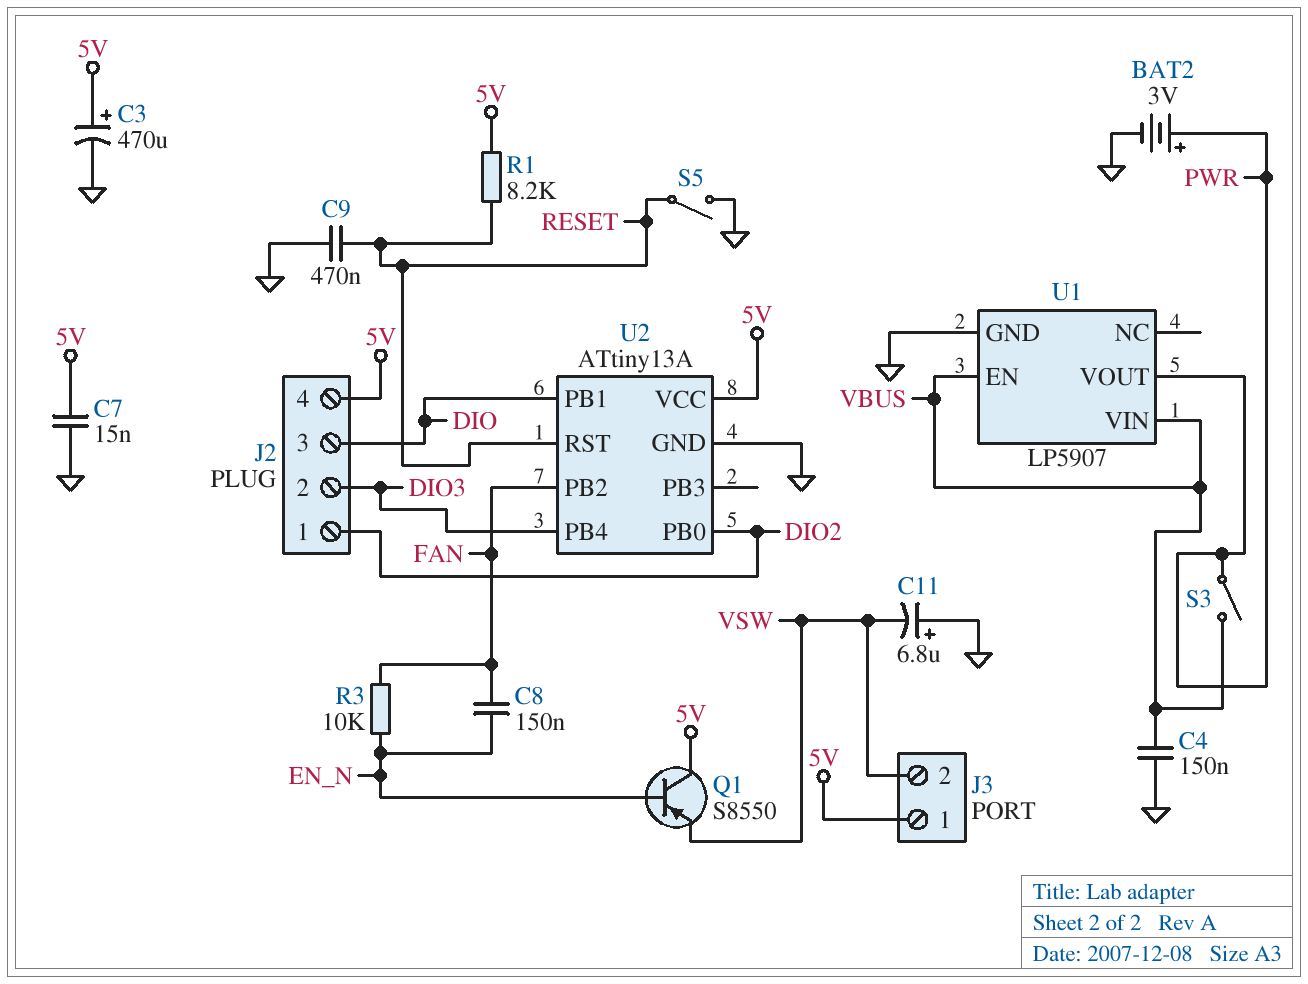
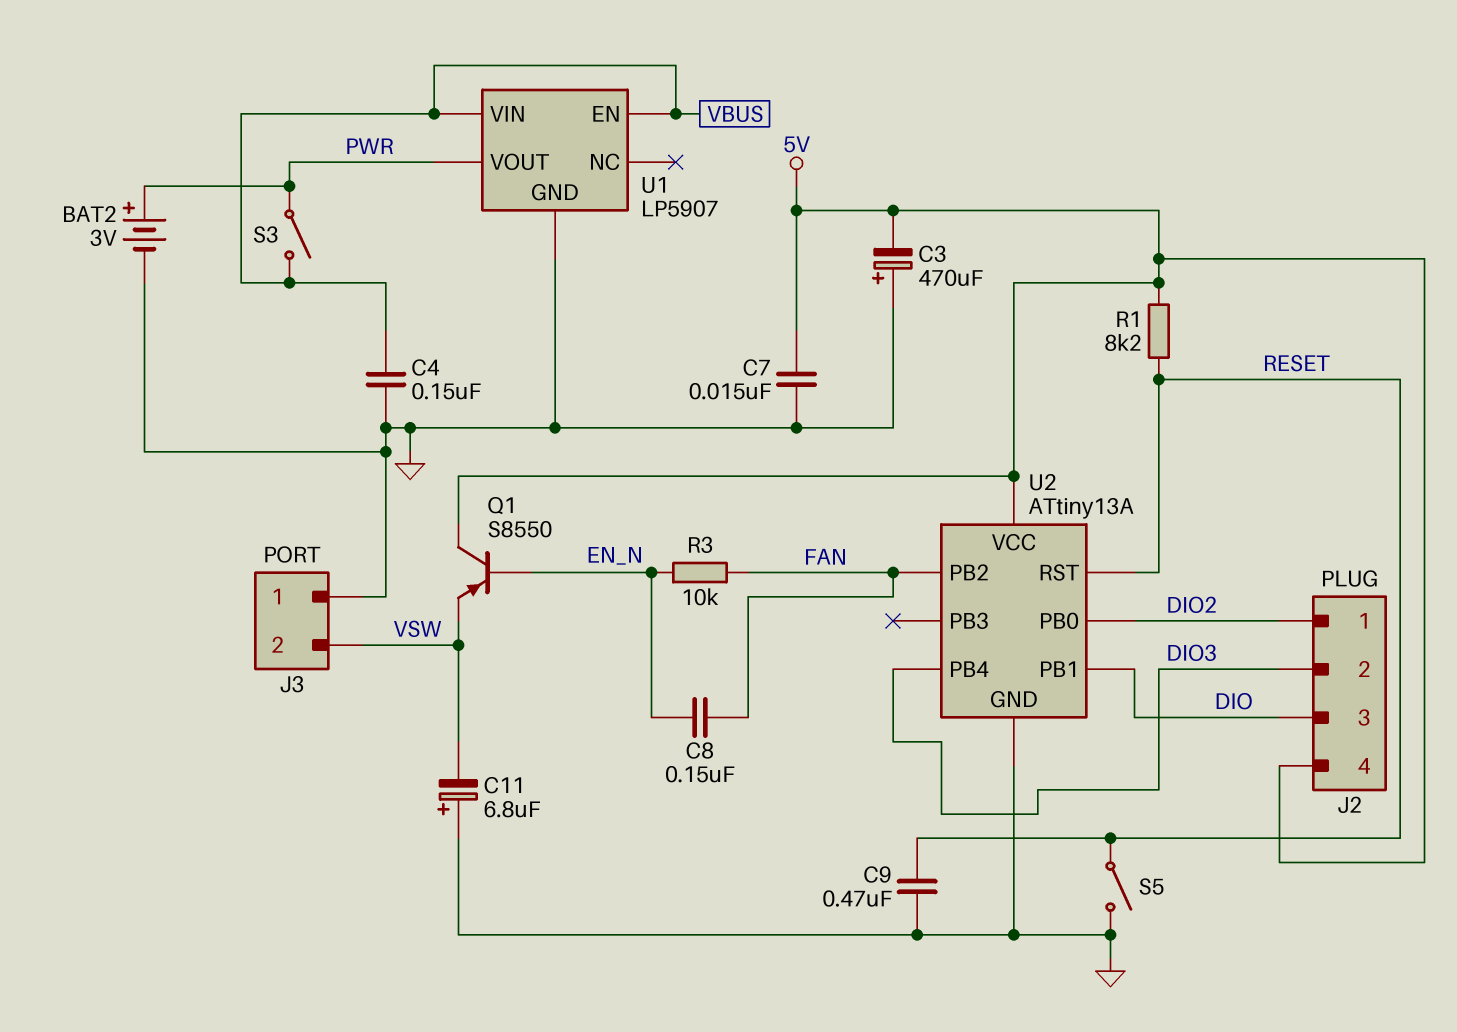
C3: 470uF (plus 5V, minus GND) -> 470uF (plus GND, minus 5V)
J3 pin 1: 5V -> GND

